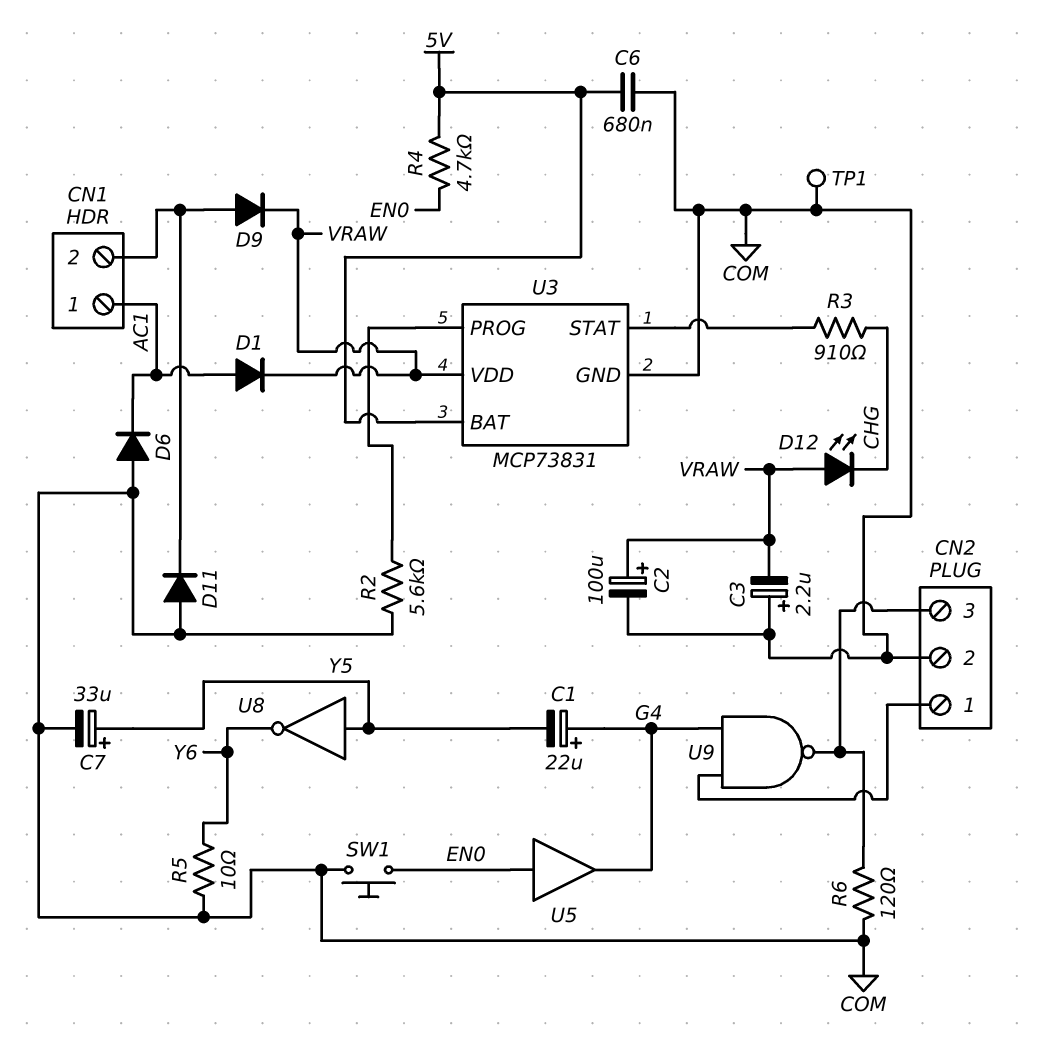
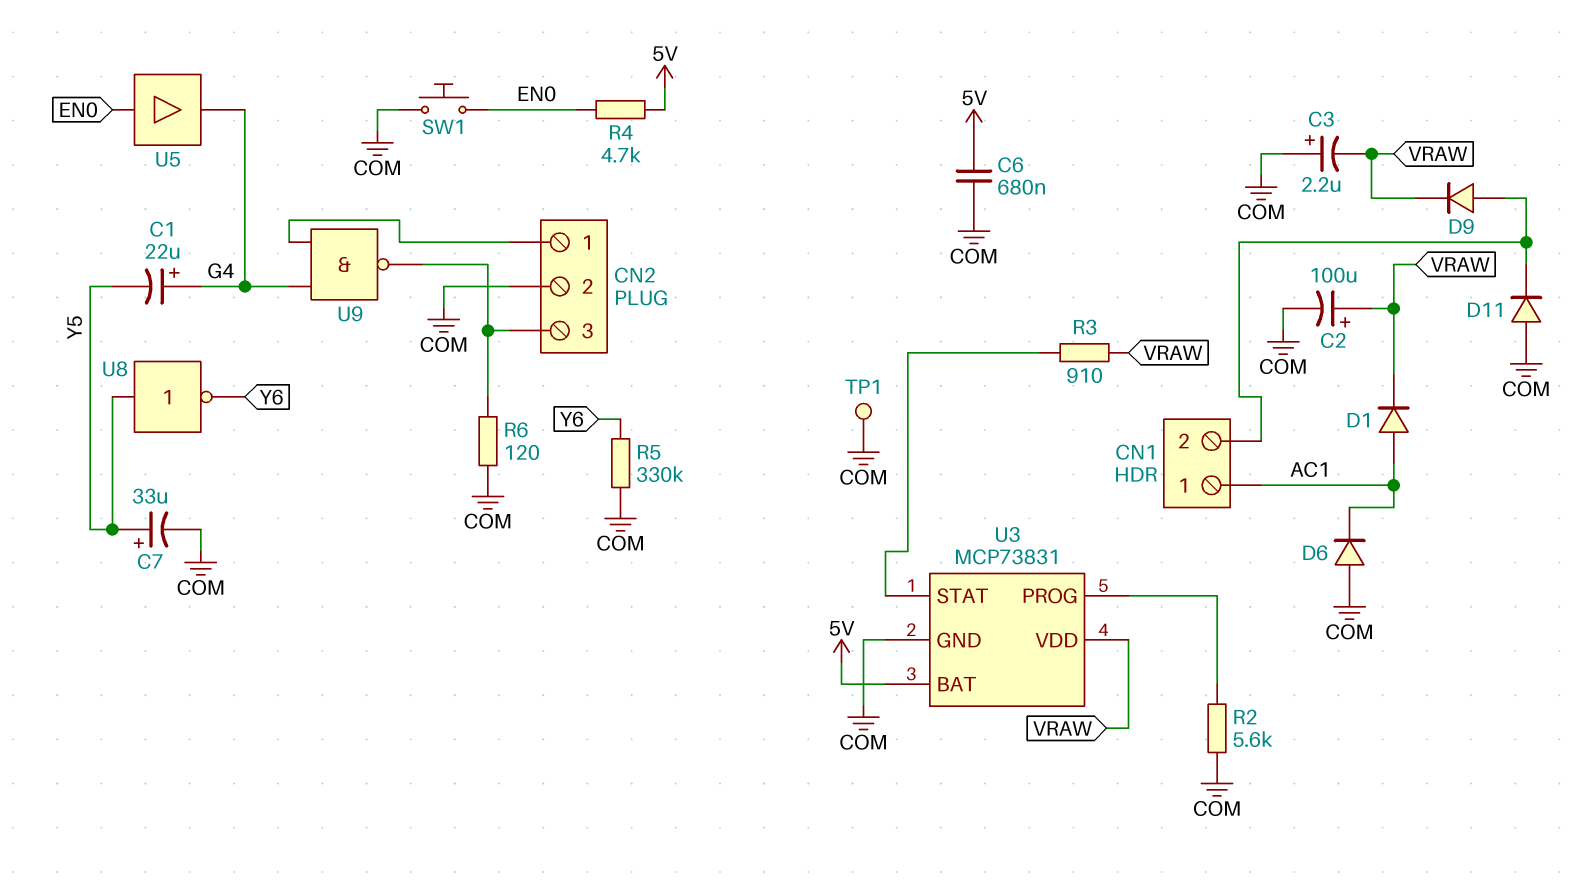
D12: LED (A VRAW, K CHG) -> none
R3: 910 (CHG, U3/STAT) -> 910 (U3/STAT, VRAW)
R5: 10 (COM, Y6) -> 330k (COM, Y6)

